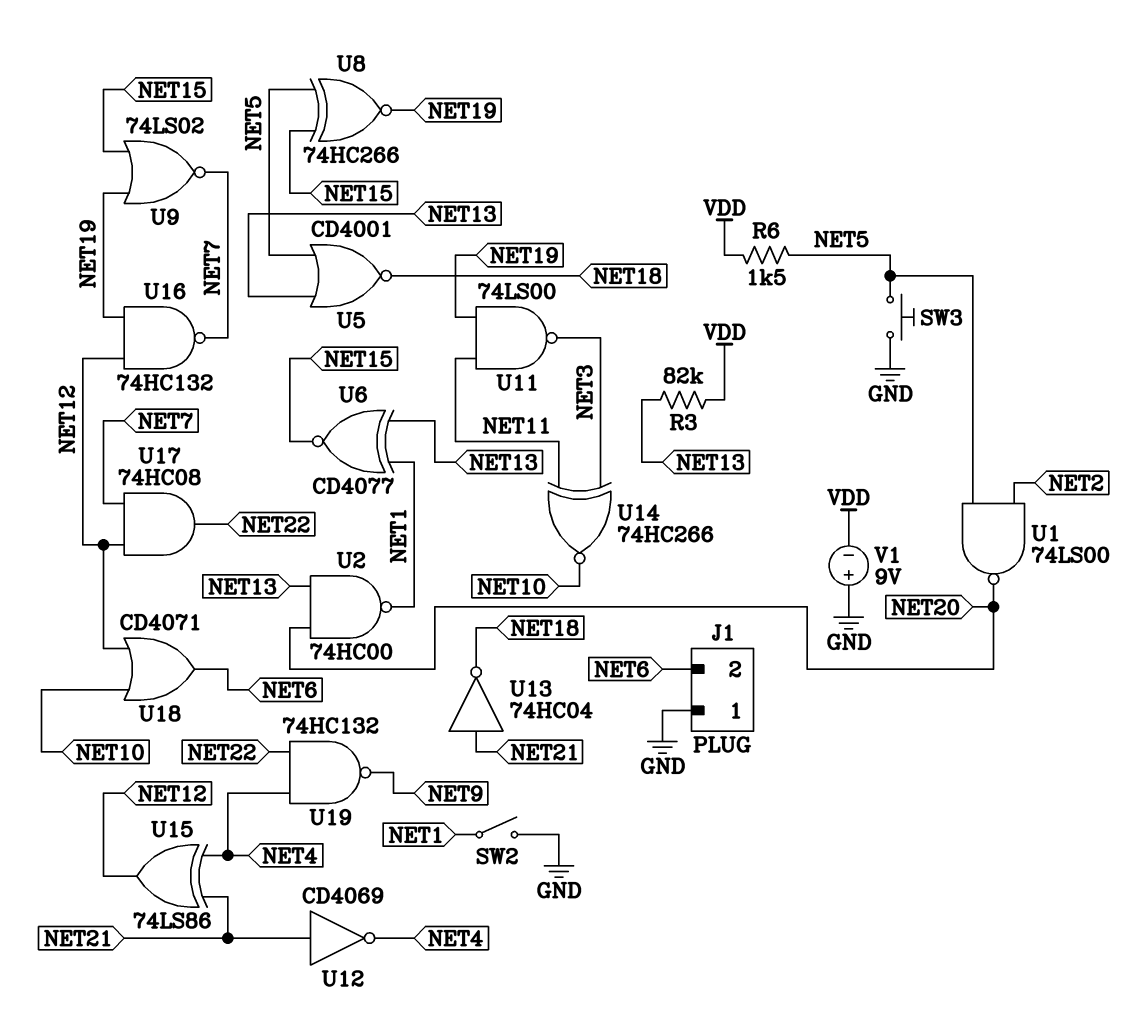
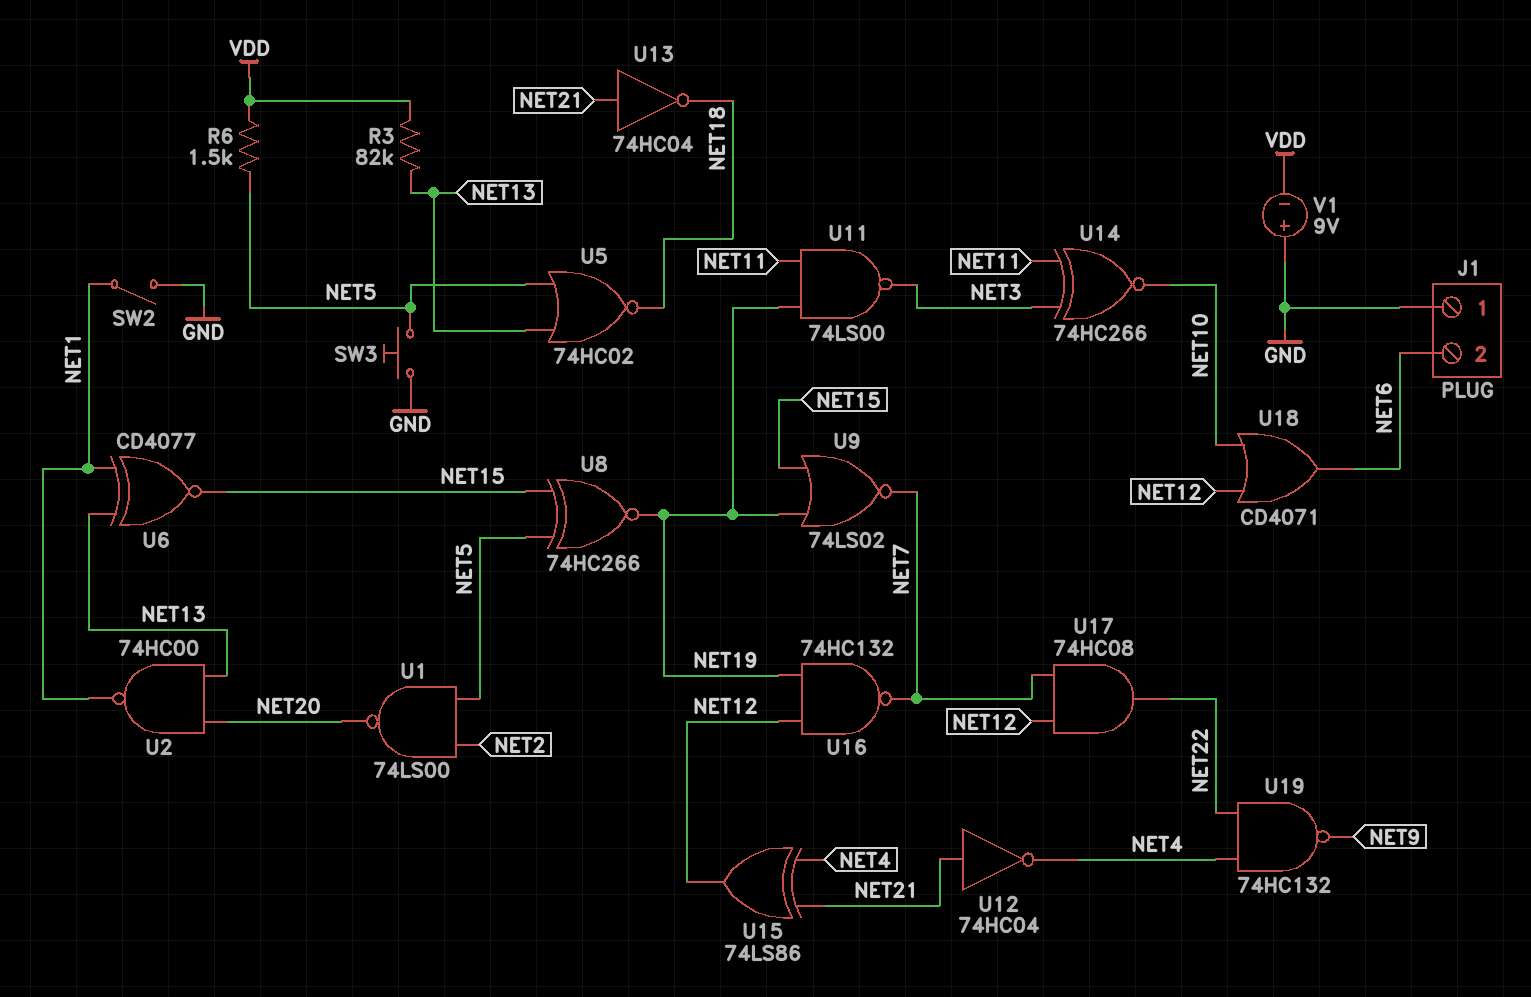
U5: NOR CD4001 (in NET5, in NET13, out NET18) -> NOR 74HC02 (in NET5, in NET13, out NET18)
U12: NOT CD4069 (in NET21, out NET4) -> NOT 74HC04 (in NET21, out NET4)

